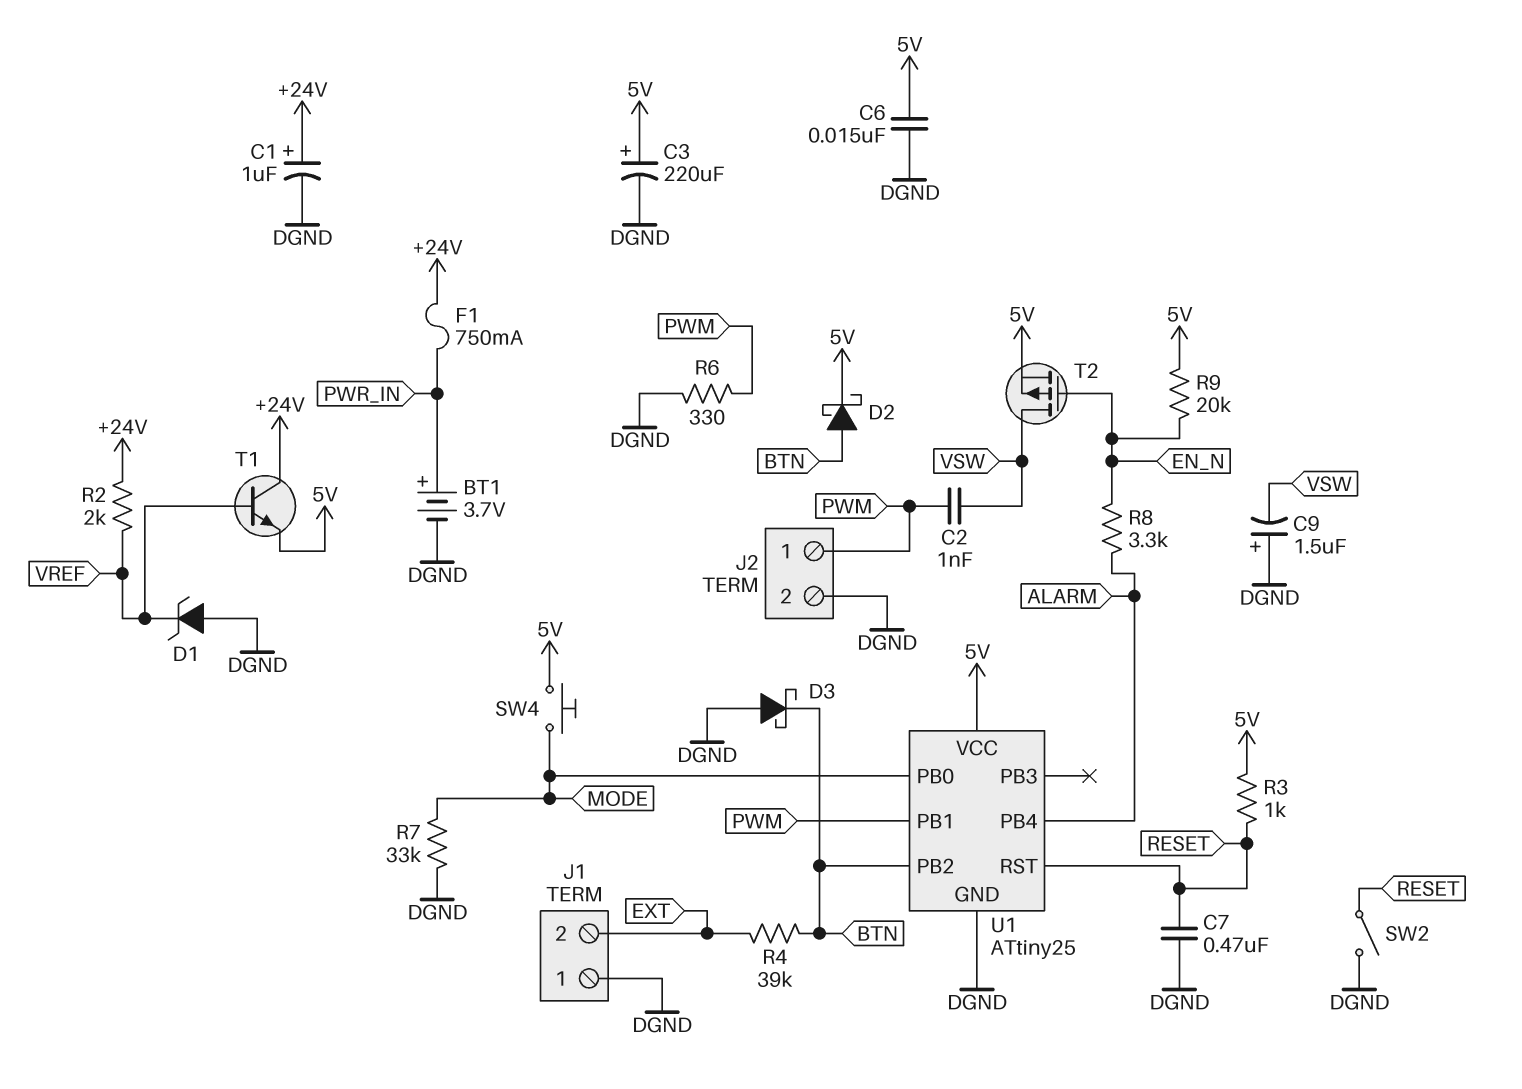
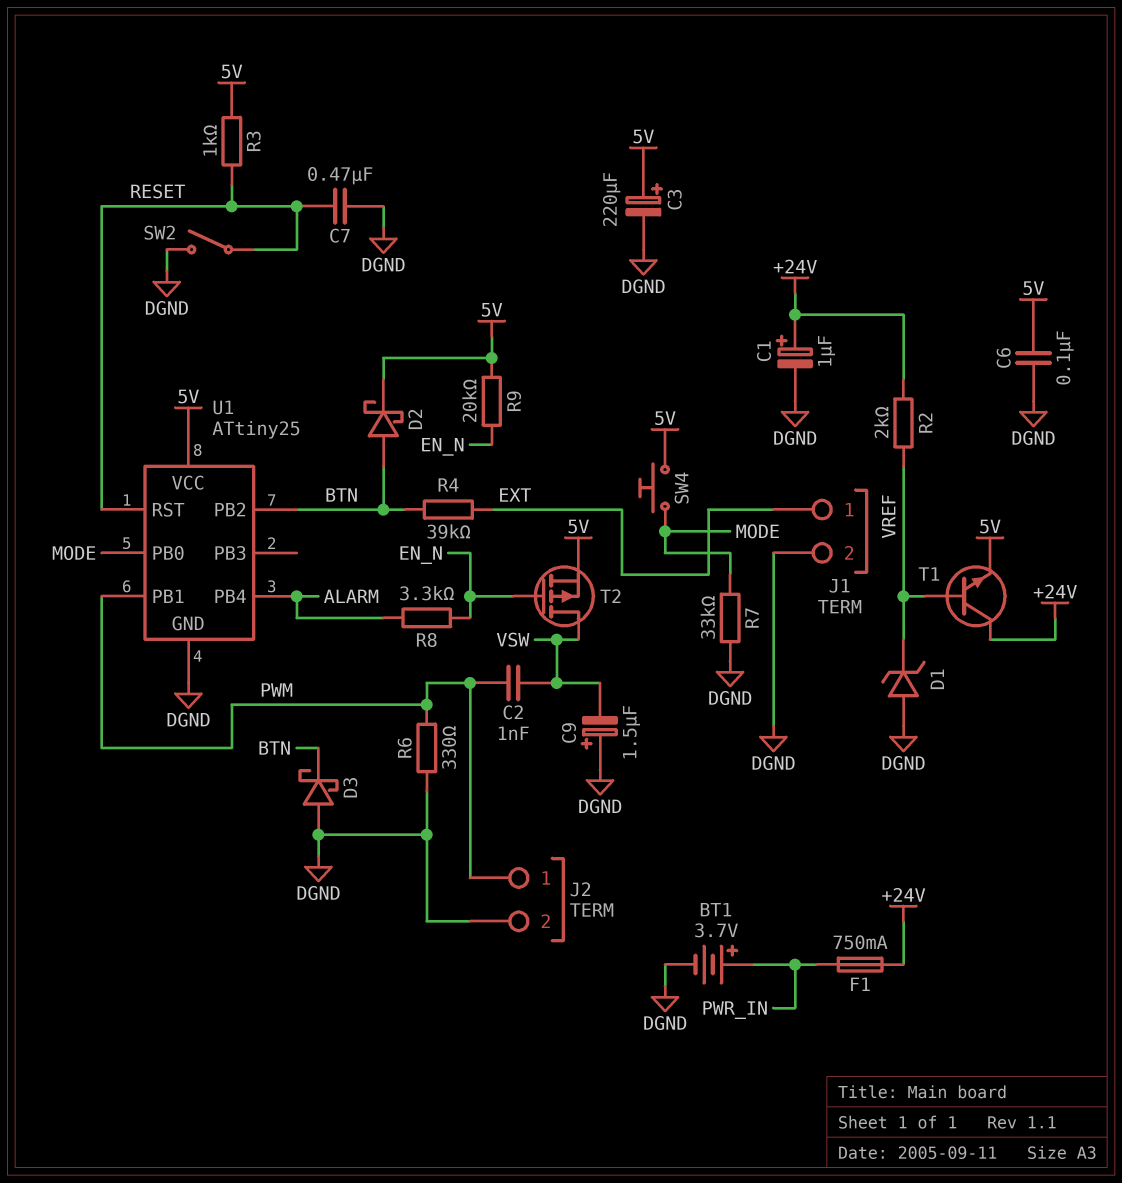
C6: 15nF (5V, DGND) -> 100nF (5V, DGND)
J1 pin 1: DGND -> EXT
J1 pin 2: EXT -> DGND

